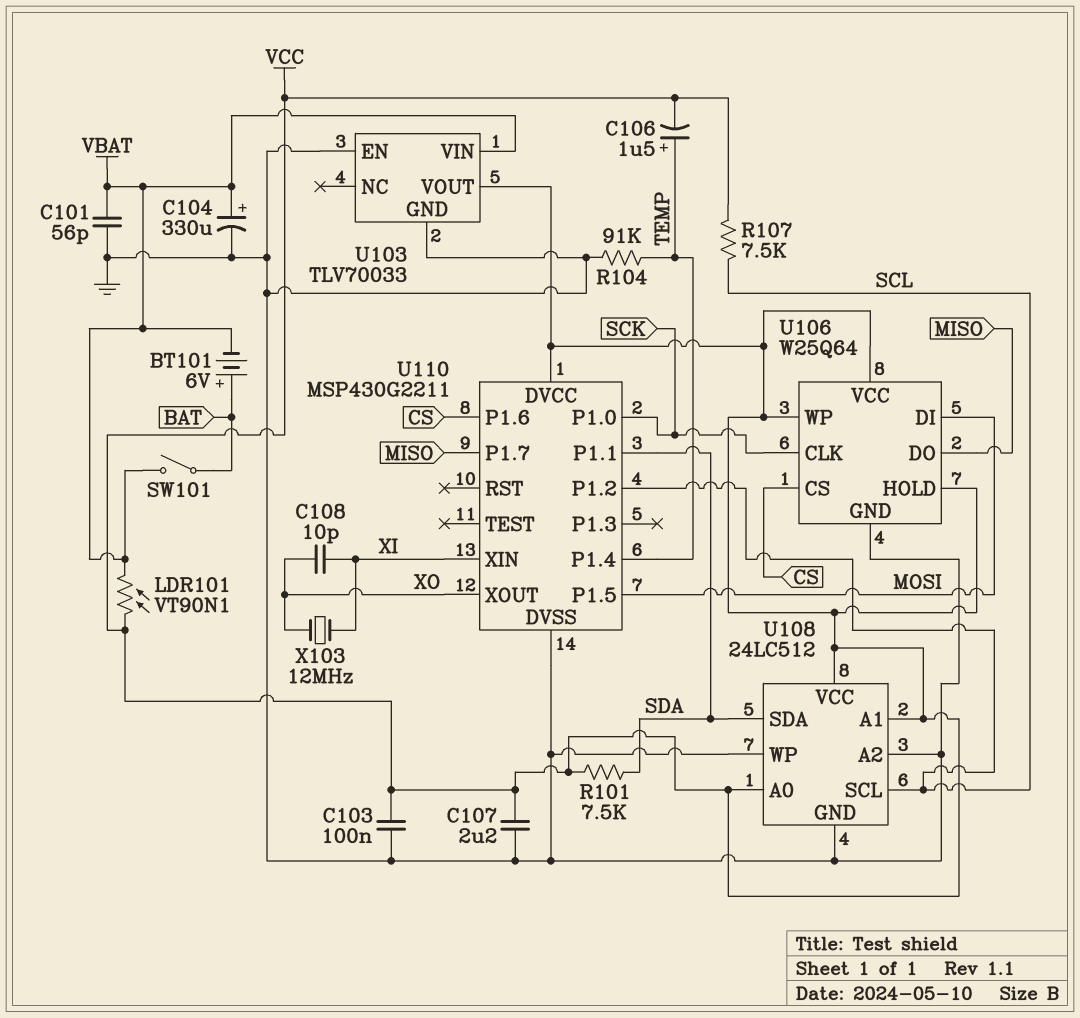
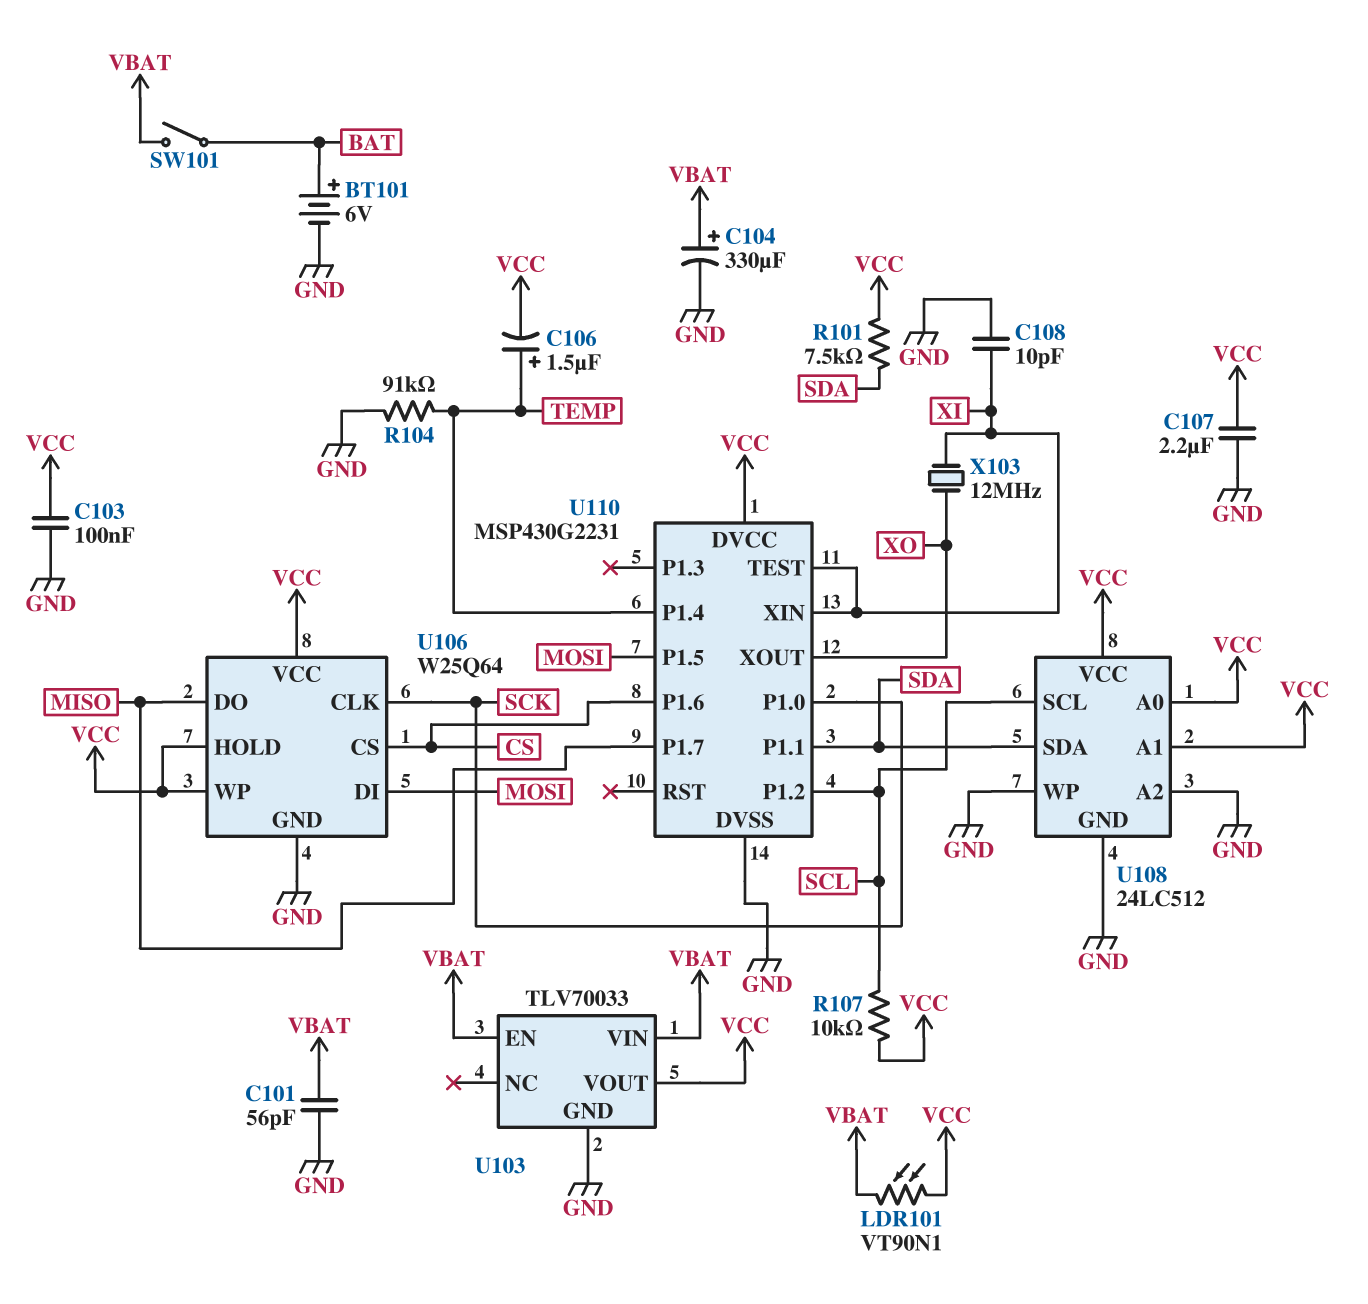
BT101: 6V (plus BAT, minus VBAT) -> 6V (plus BAT, minus GND)
C108: 10pF (XI, XO) -> 10pF (GND, XI)
R107: 7.5k (SCL, VCC) -> 10k (SCL, VCC)
U103 pin EN: GND -> VBAT
U110: MSP430G2211 -> MSP430G2231
U110 pin TEST: none -> XI

